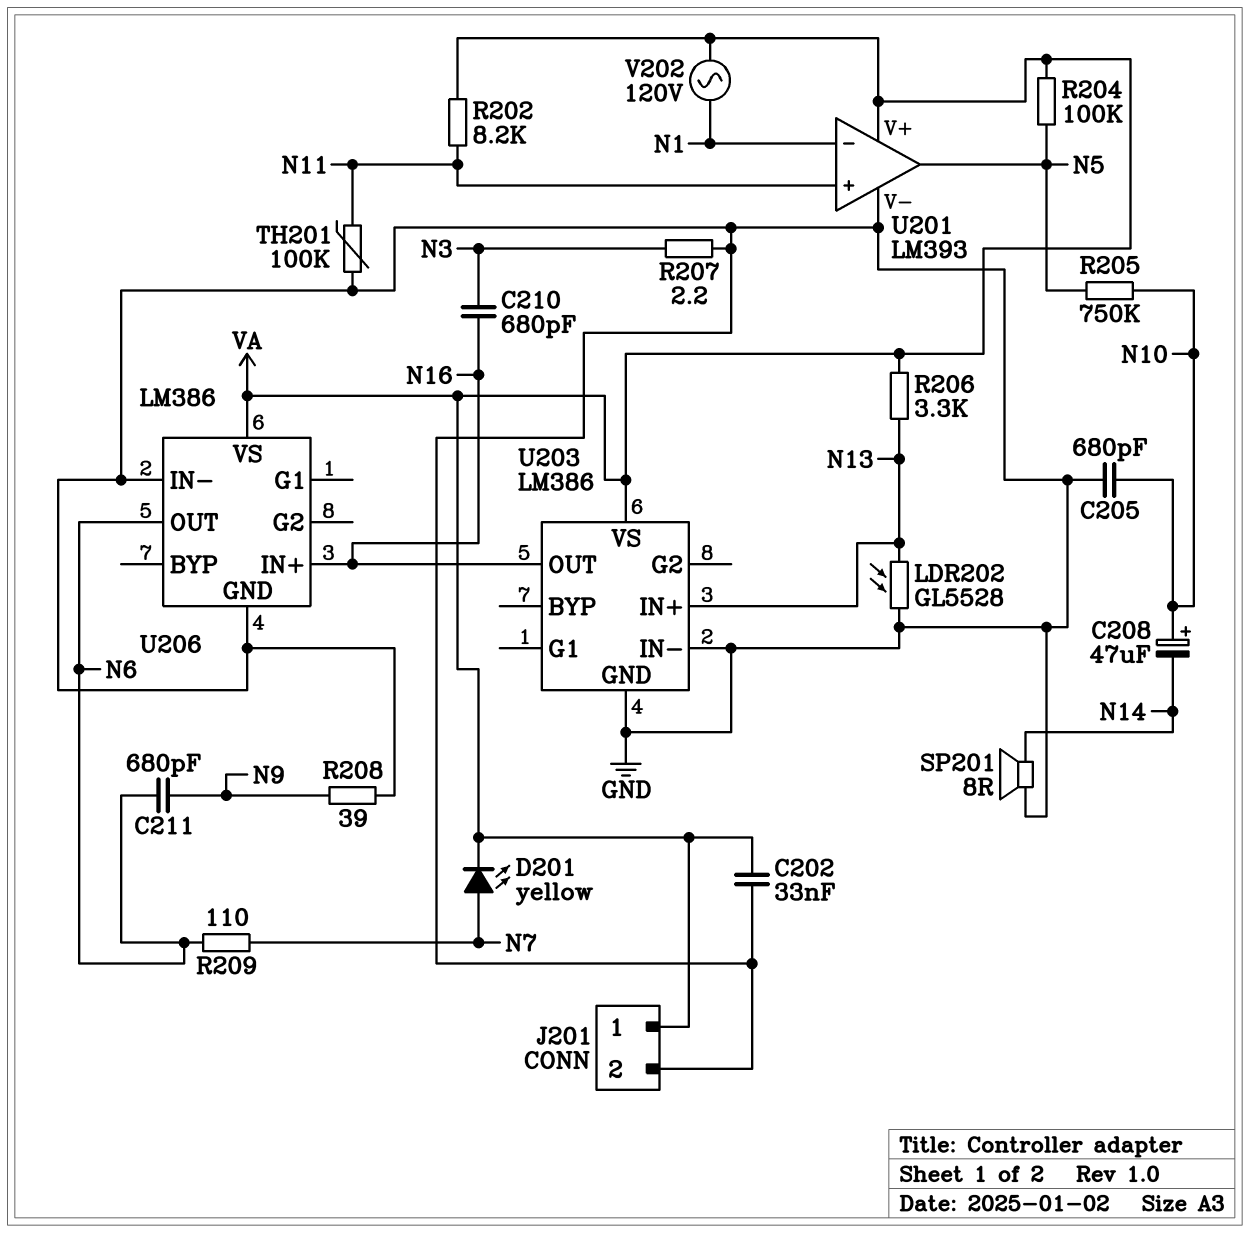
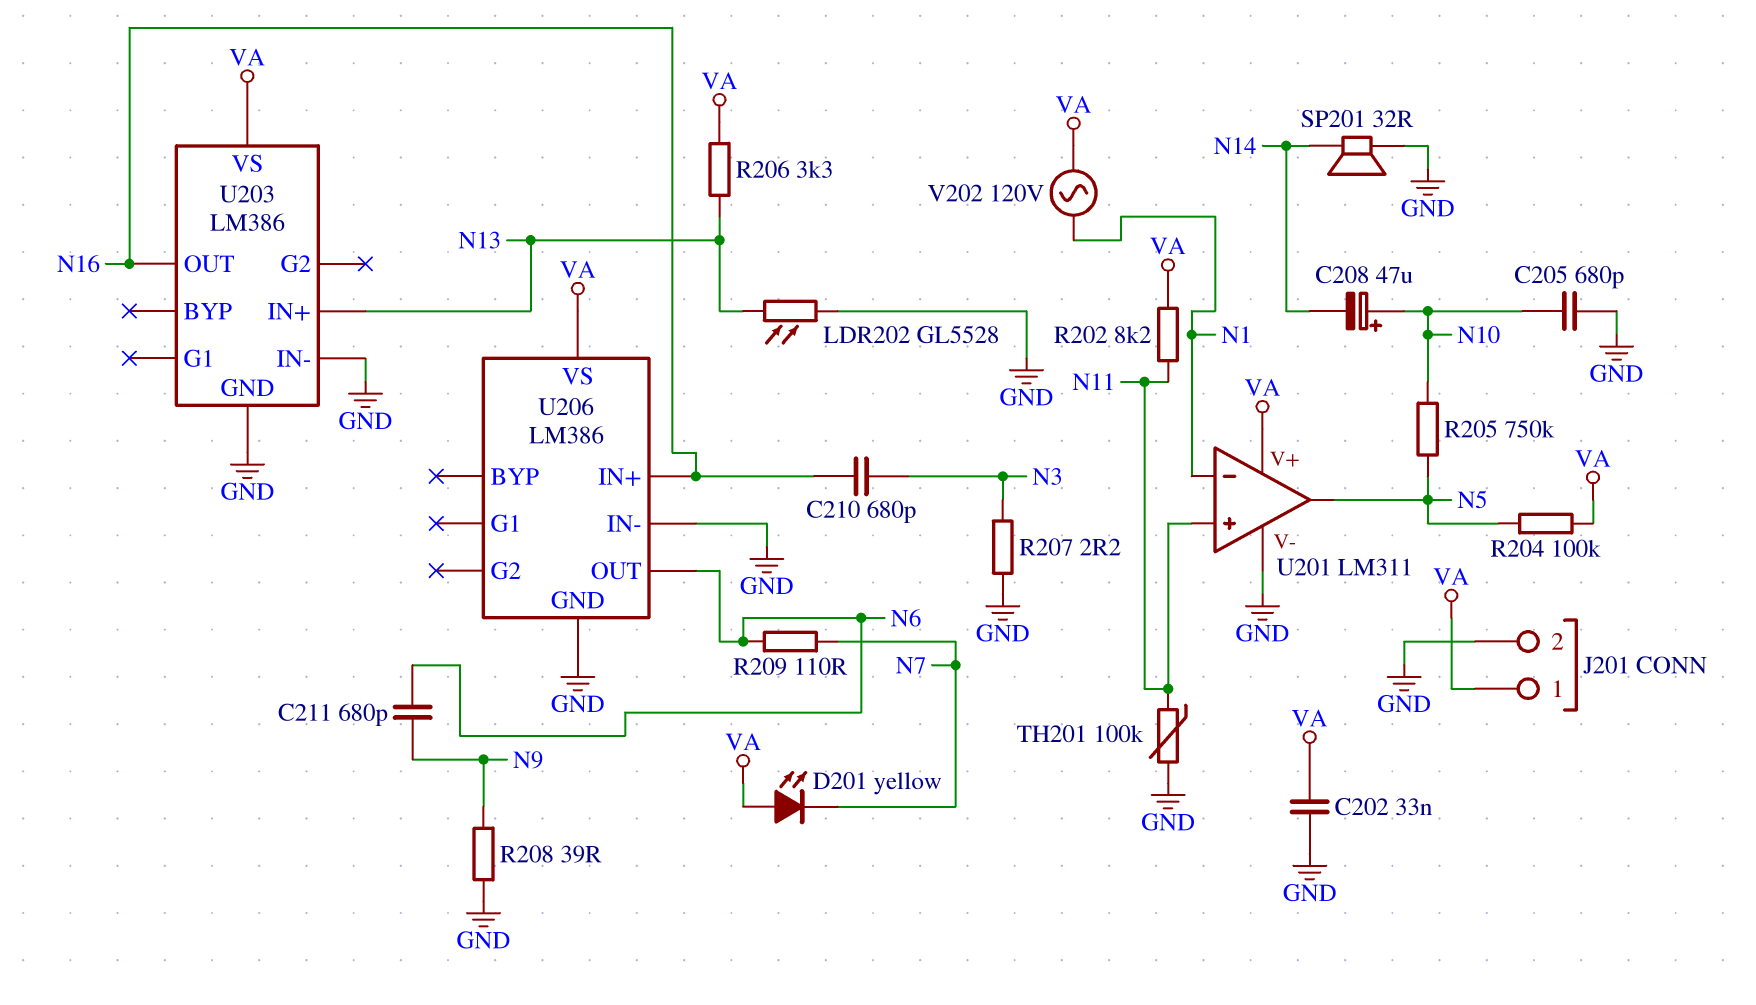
D201: LED yellow (A N7, K VA) -> LED yellow (A VA, K N7)
SP201: speaker 8R (GND, N14) -> speaker 32R (GND, N14)
U201: LM393 -> LM311

